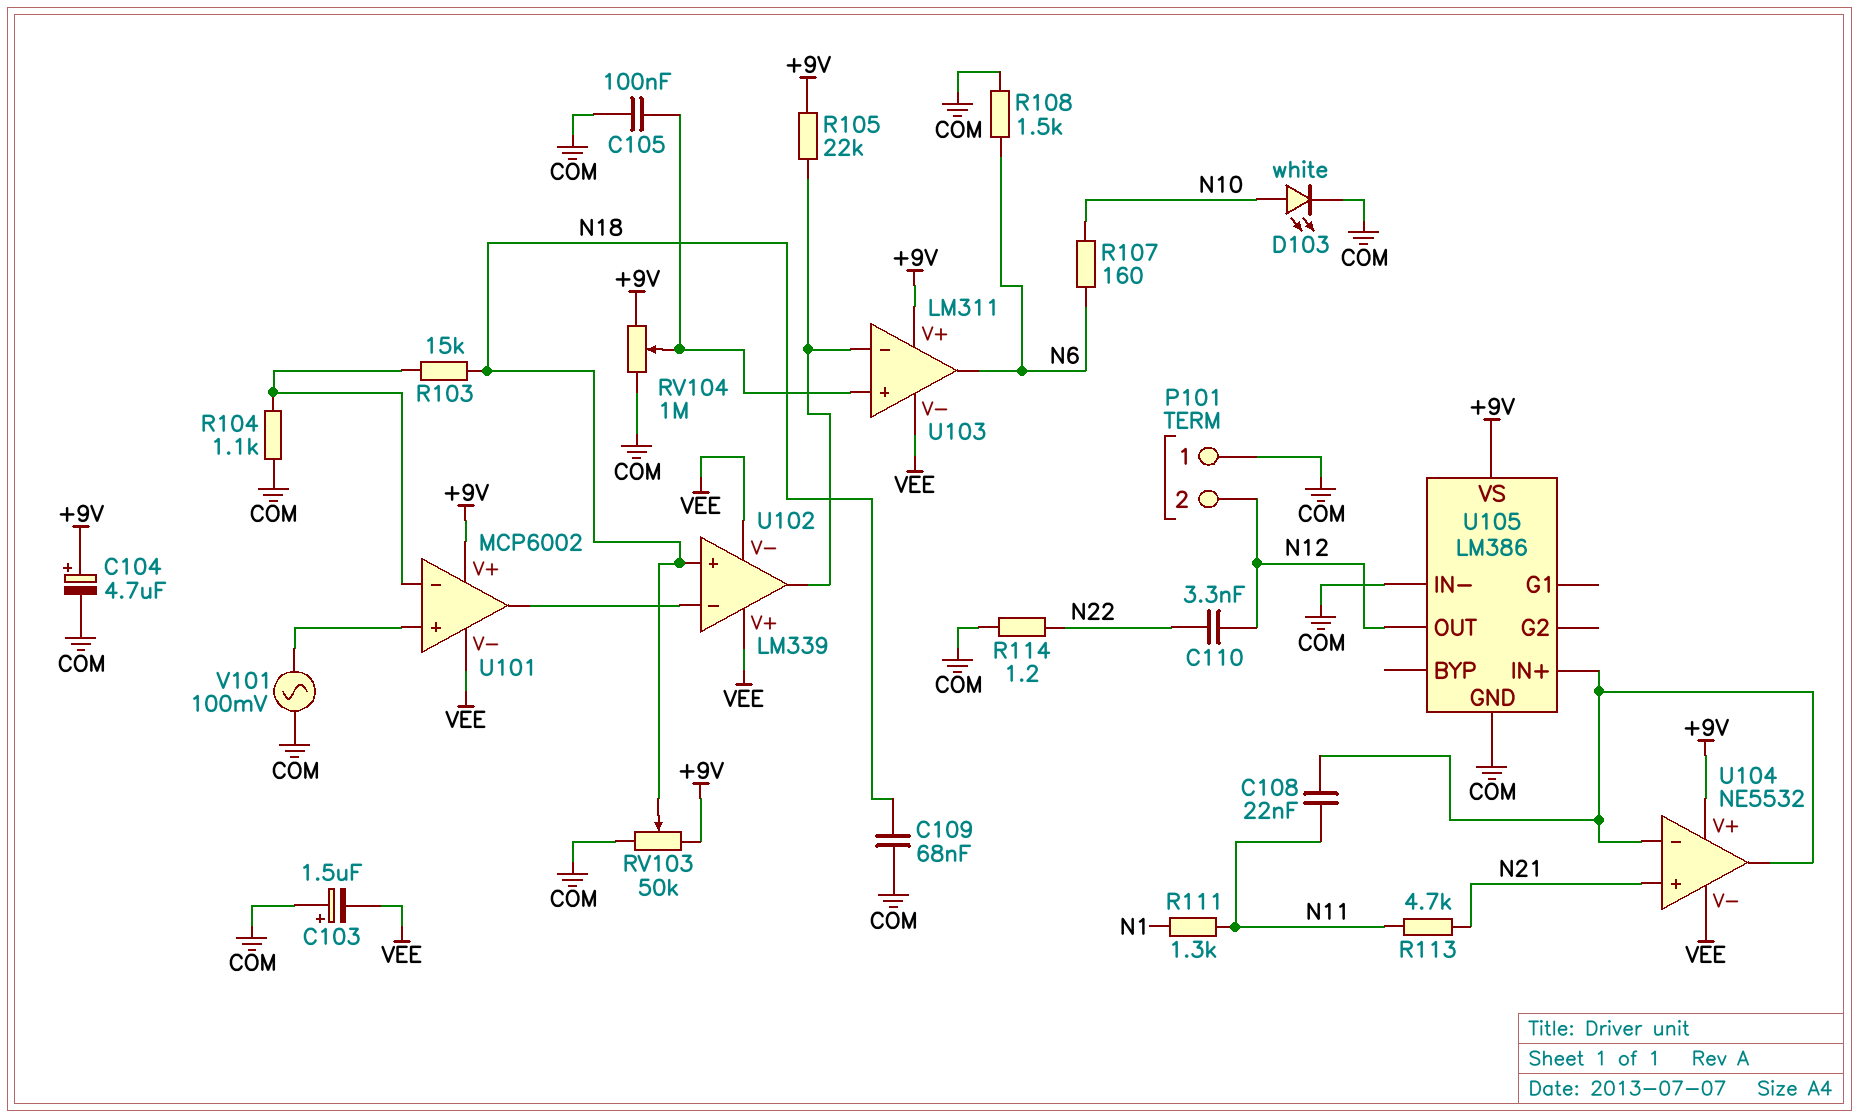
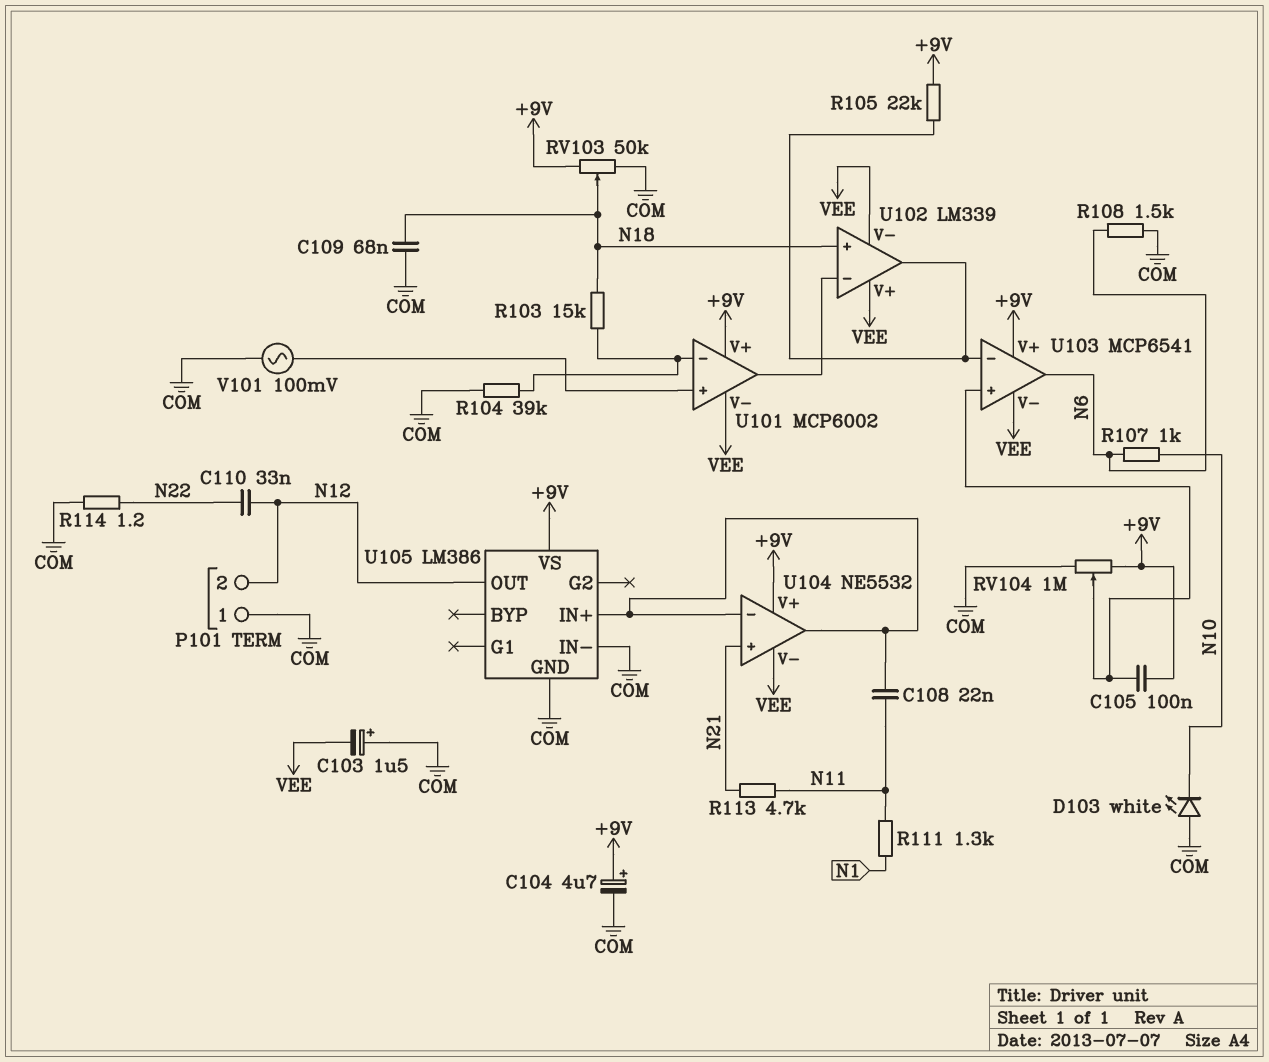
C105: 100nF (COM, U103/in+) -> 100nF (+9V, U103/in+)
C110: 3.3nF (N12, N22) -> 33nF (N12, N22)
D103: LED white (A N10, K COM) -> LED white (A COM, K N10)
R104: 1.1k (COM, U101/in-) -> 39k (COM, U101/in-)
R107: 160 (N6, N10) -> 1k (N6, N10)
U103: LM311 -> MCP6541

